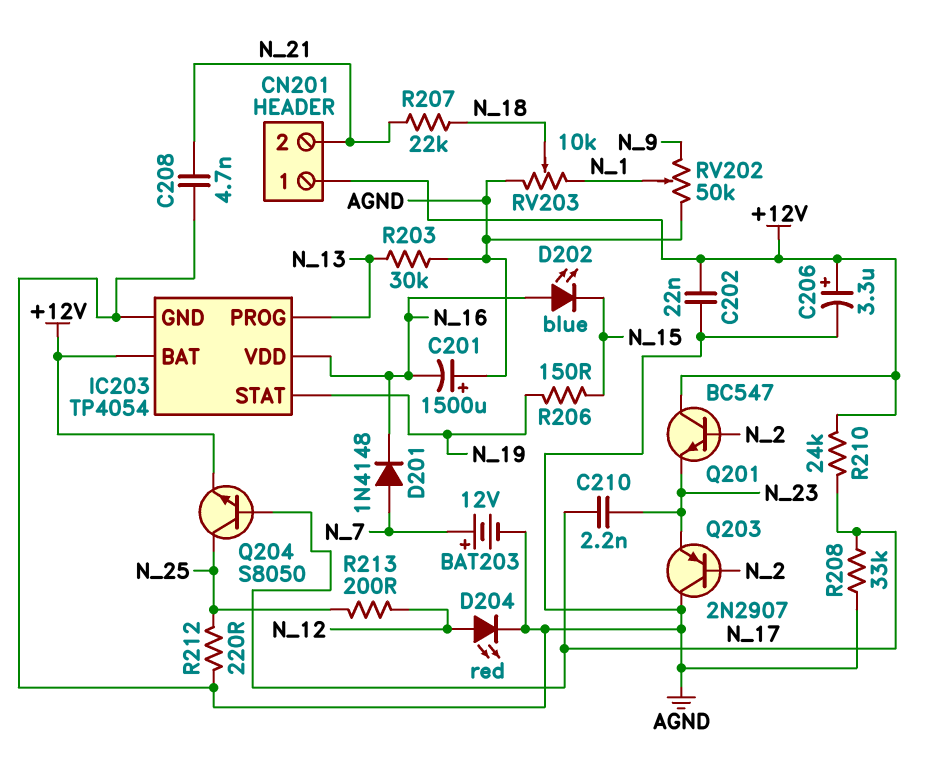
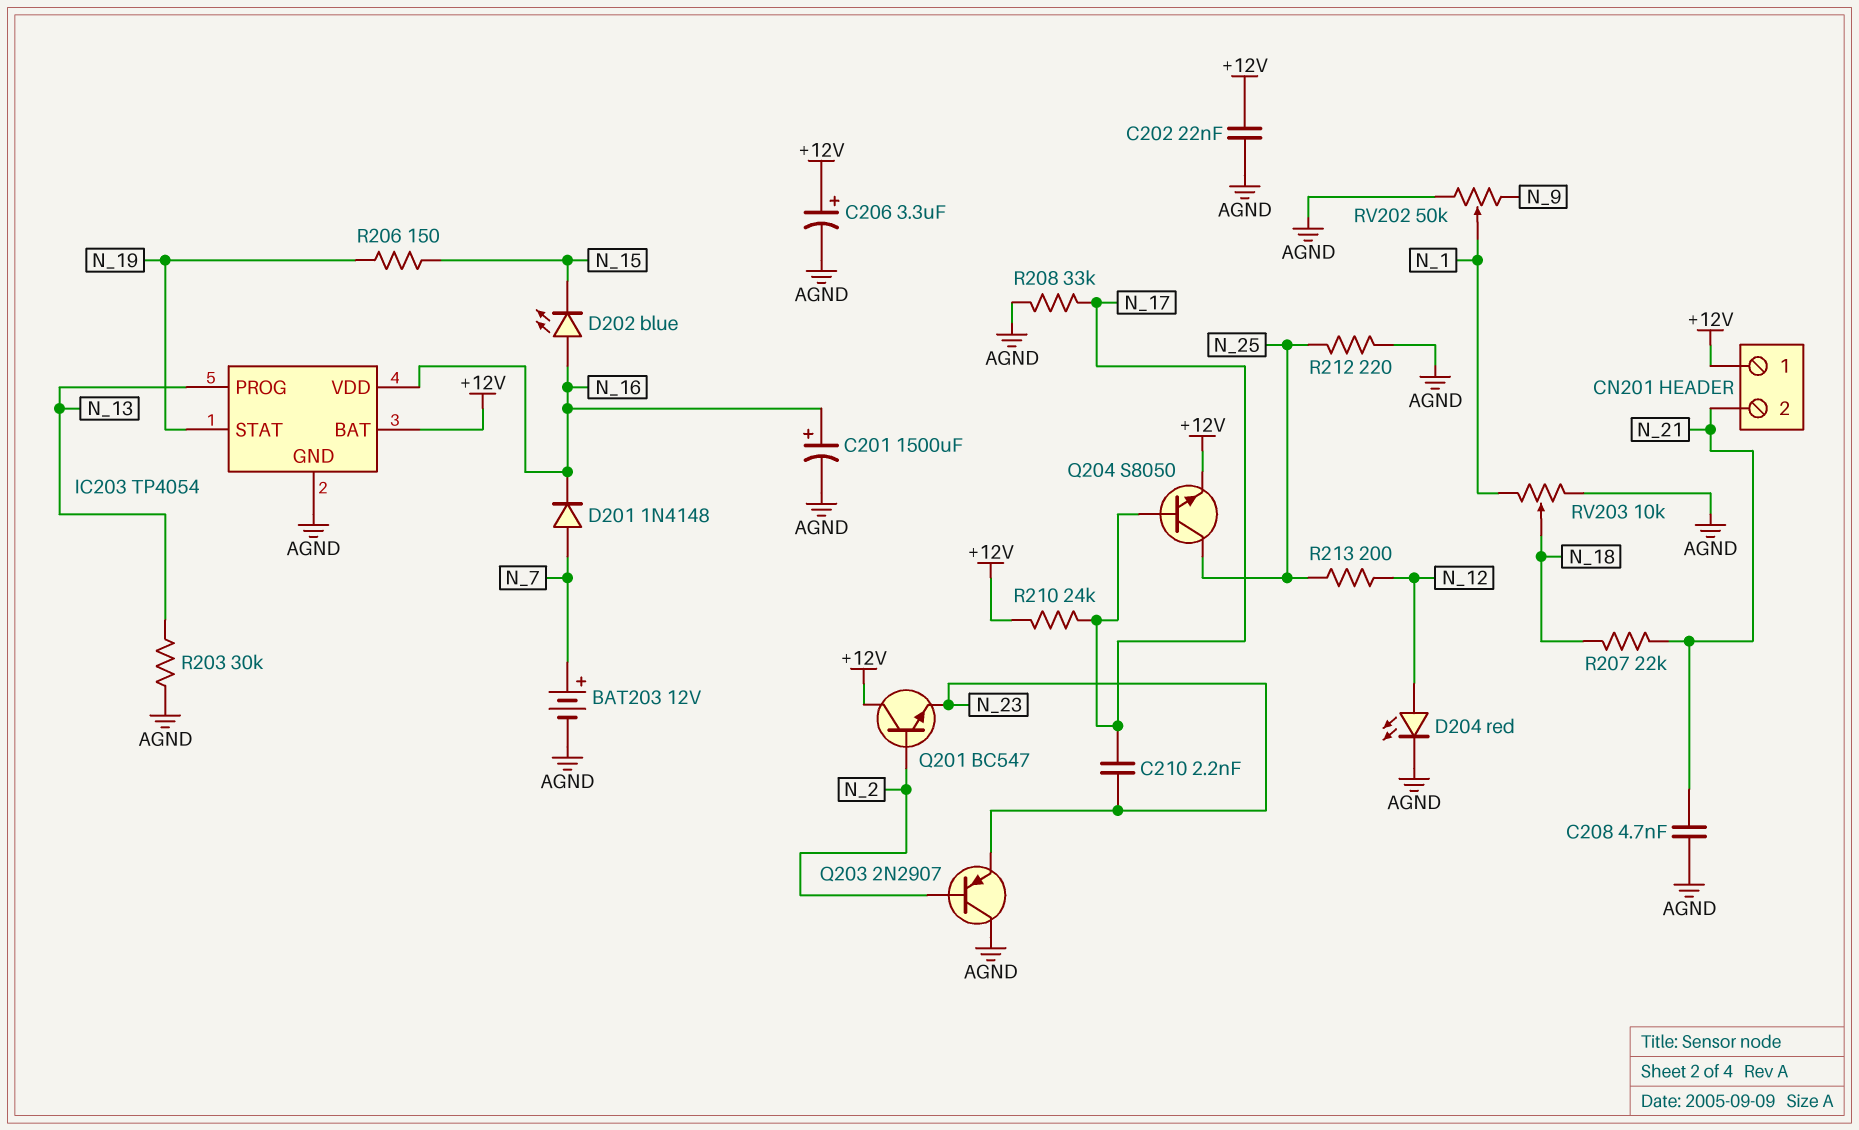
C201: 1500uF (plus AGND, minus N_16) -> 1500uF (plus N_16, minus AGND)

